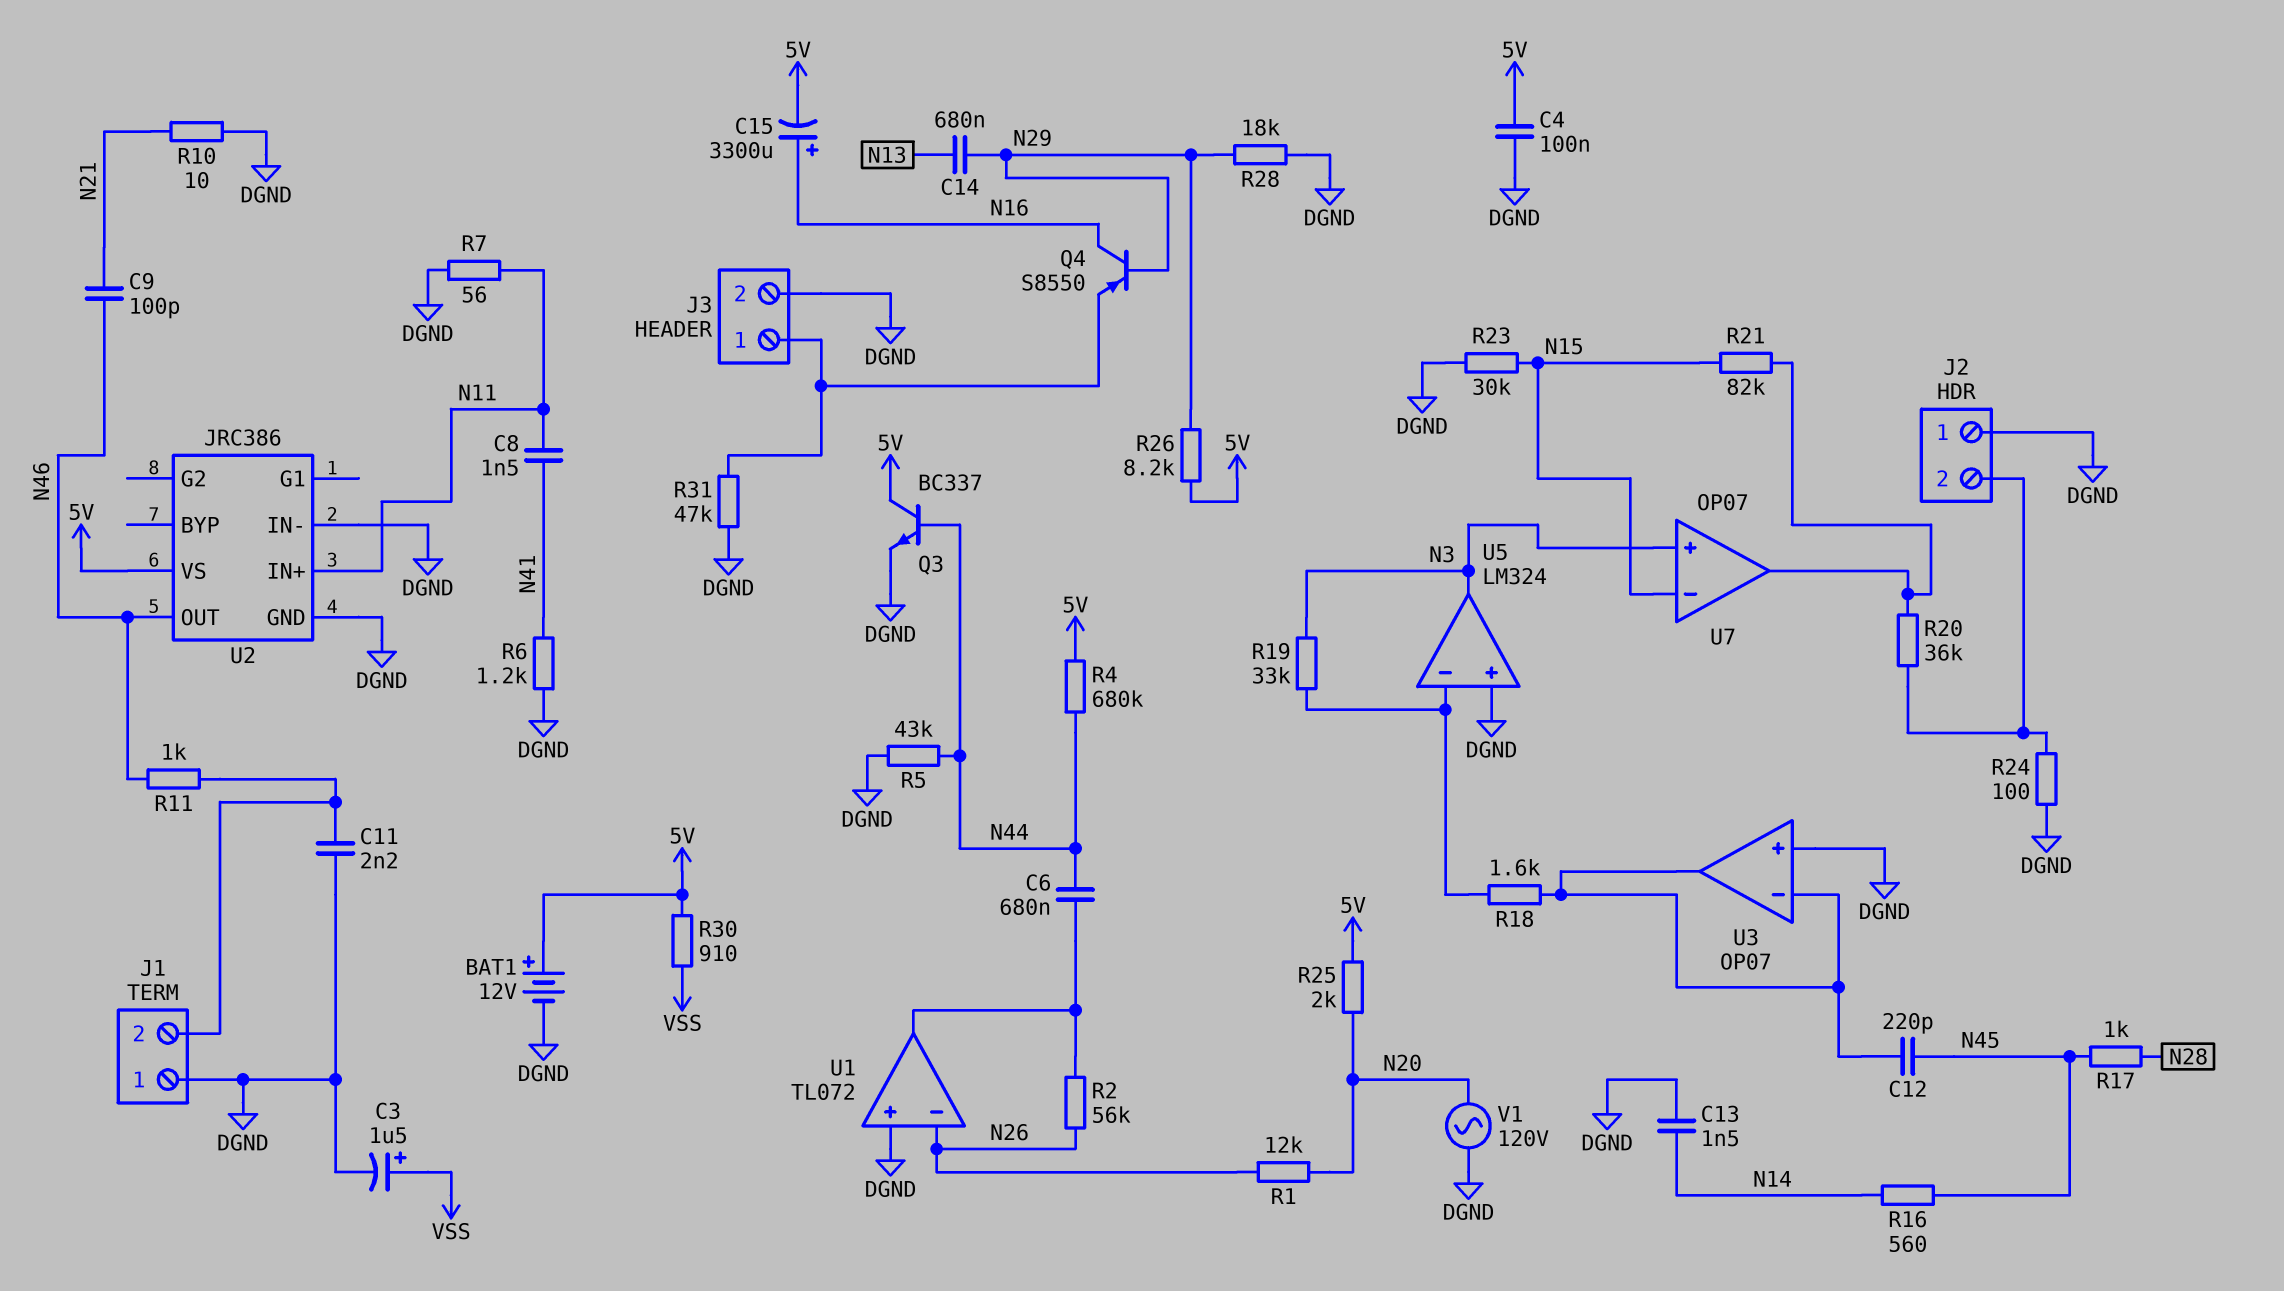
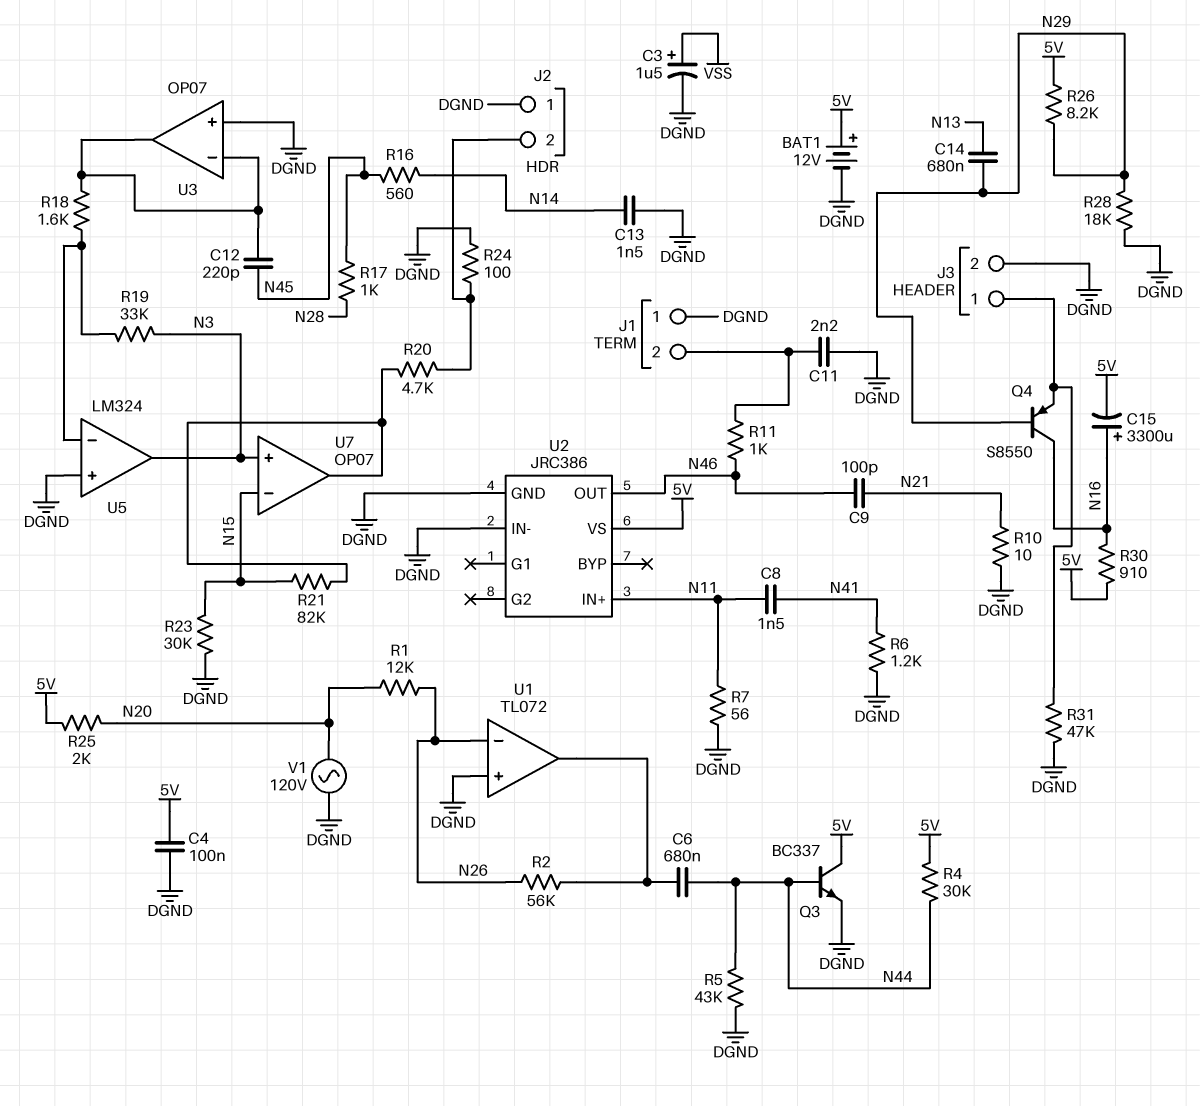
R4: 680k (5V, N44) -> 30k (5V, N44)
R20: 36k (J2/2, U7/out) -> 4.7k (J2/2, U7/out)
R30: 910 (5V, VSS) -> 910 (5V, N16)

